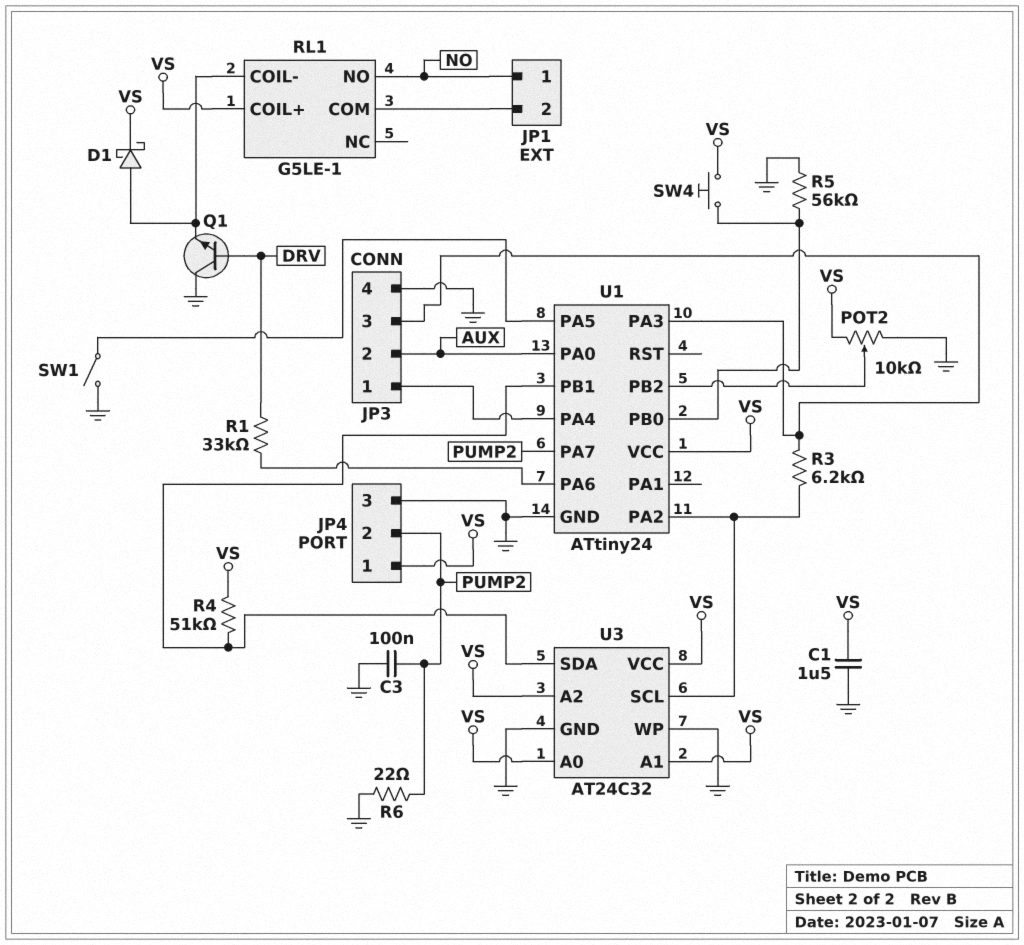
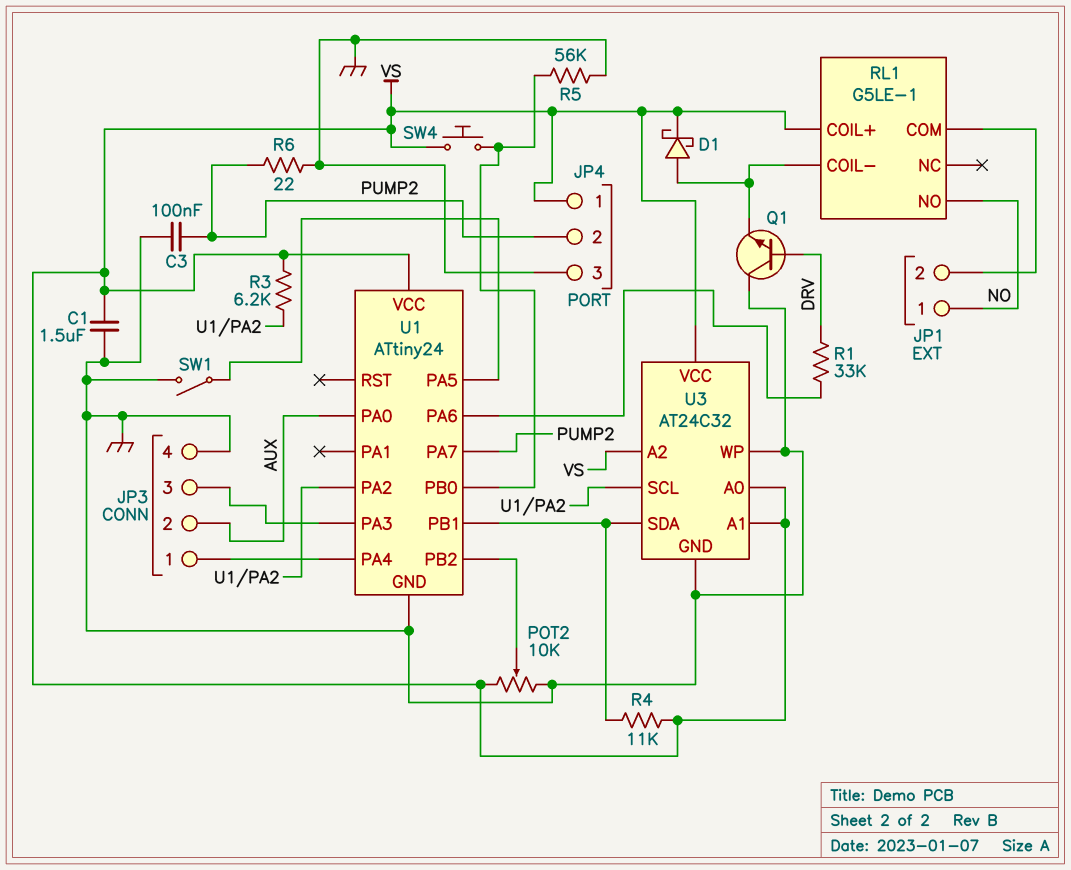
R3: 6.2k (JP3/3, U1/PA2) -> 6.2k (U1/PA2, VS)
R4: 51k (U1/PB1, VS) -> 11k (U1/PB1, VS)

